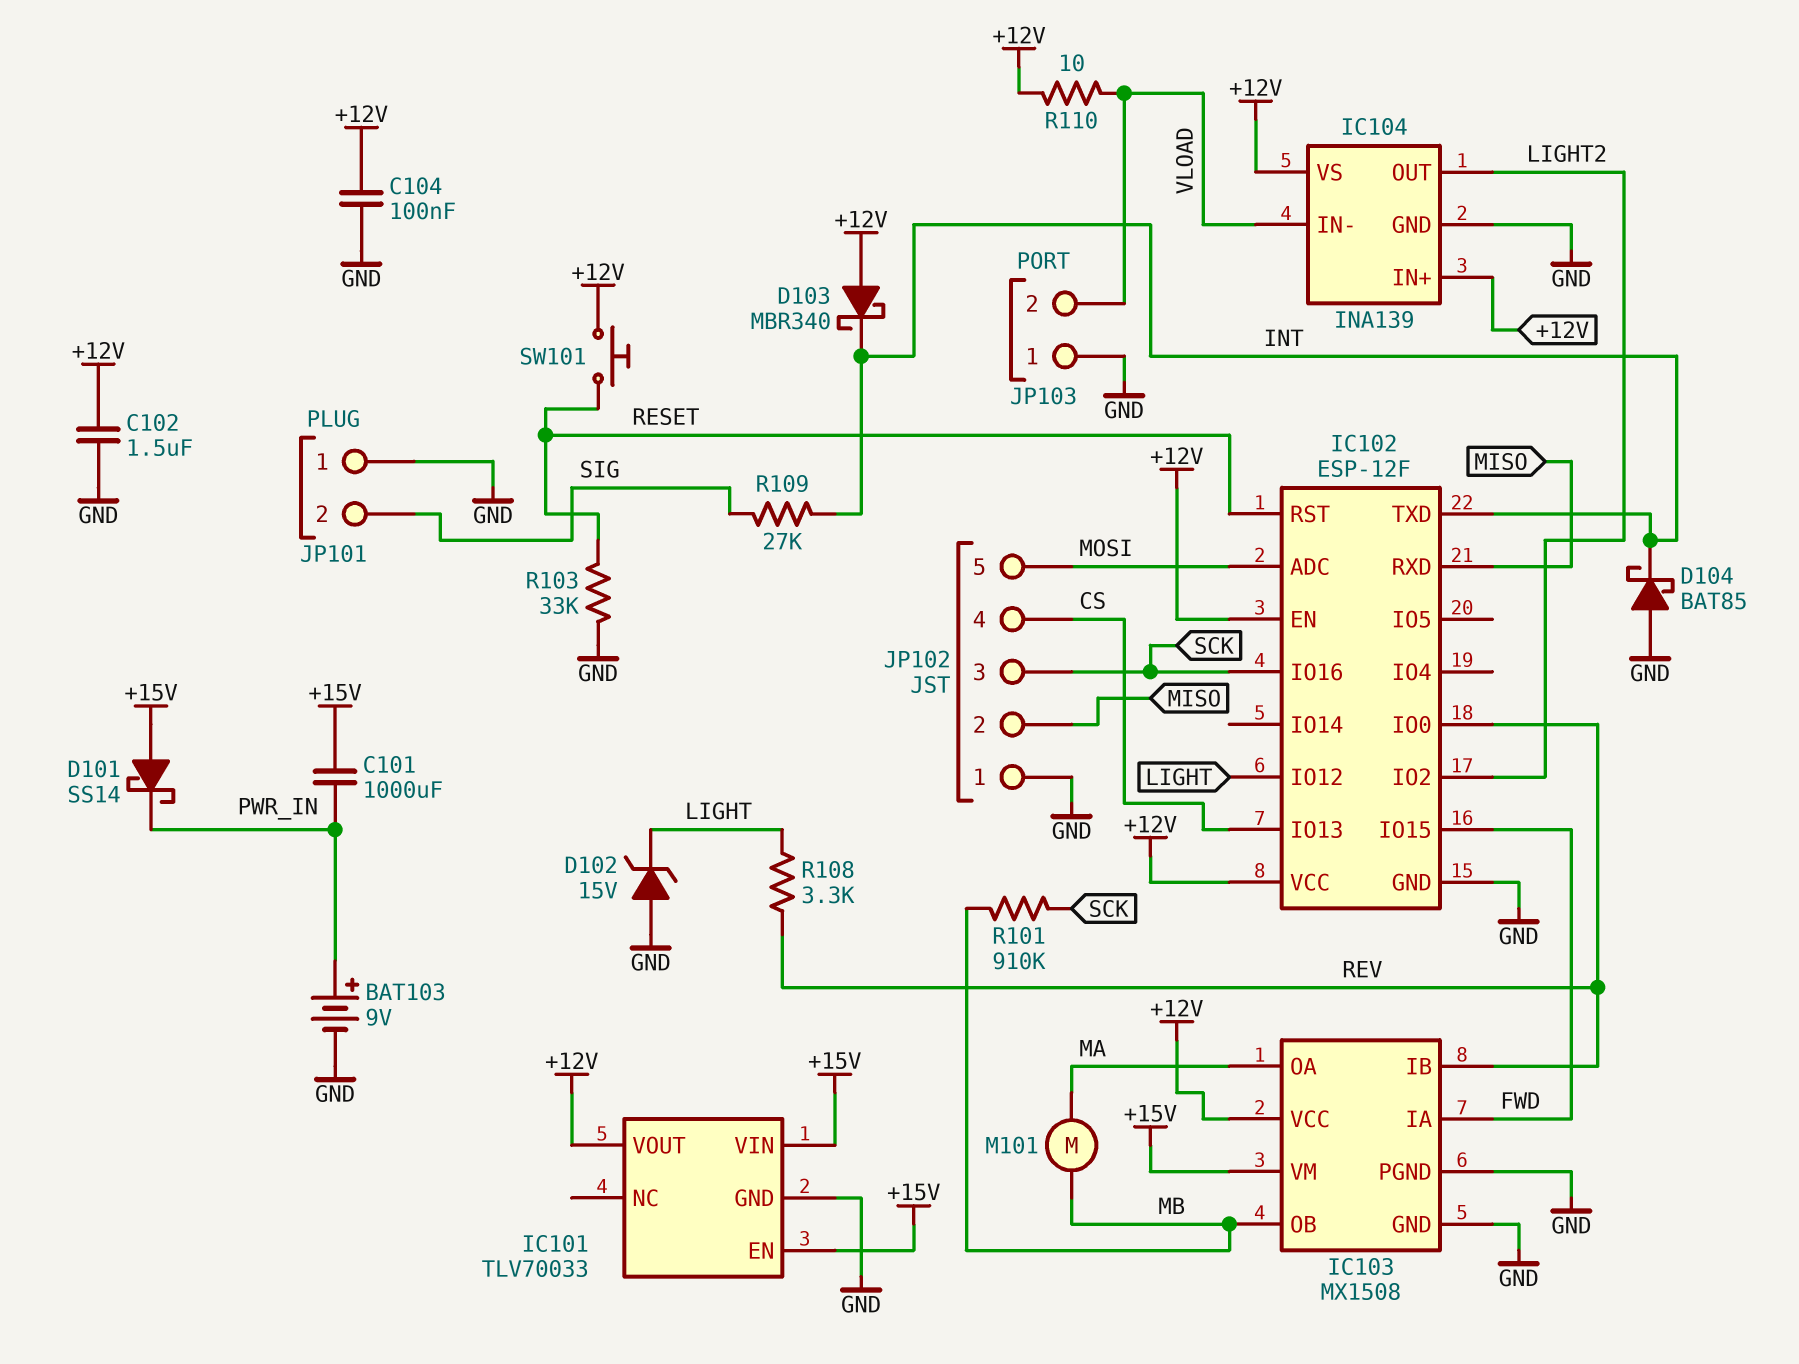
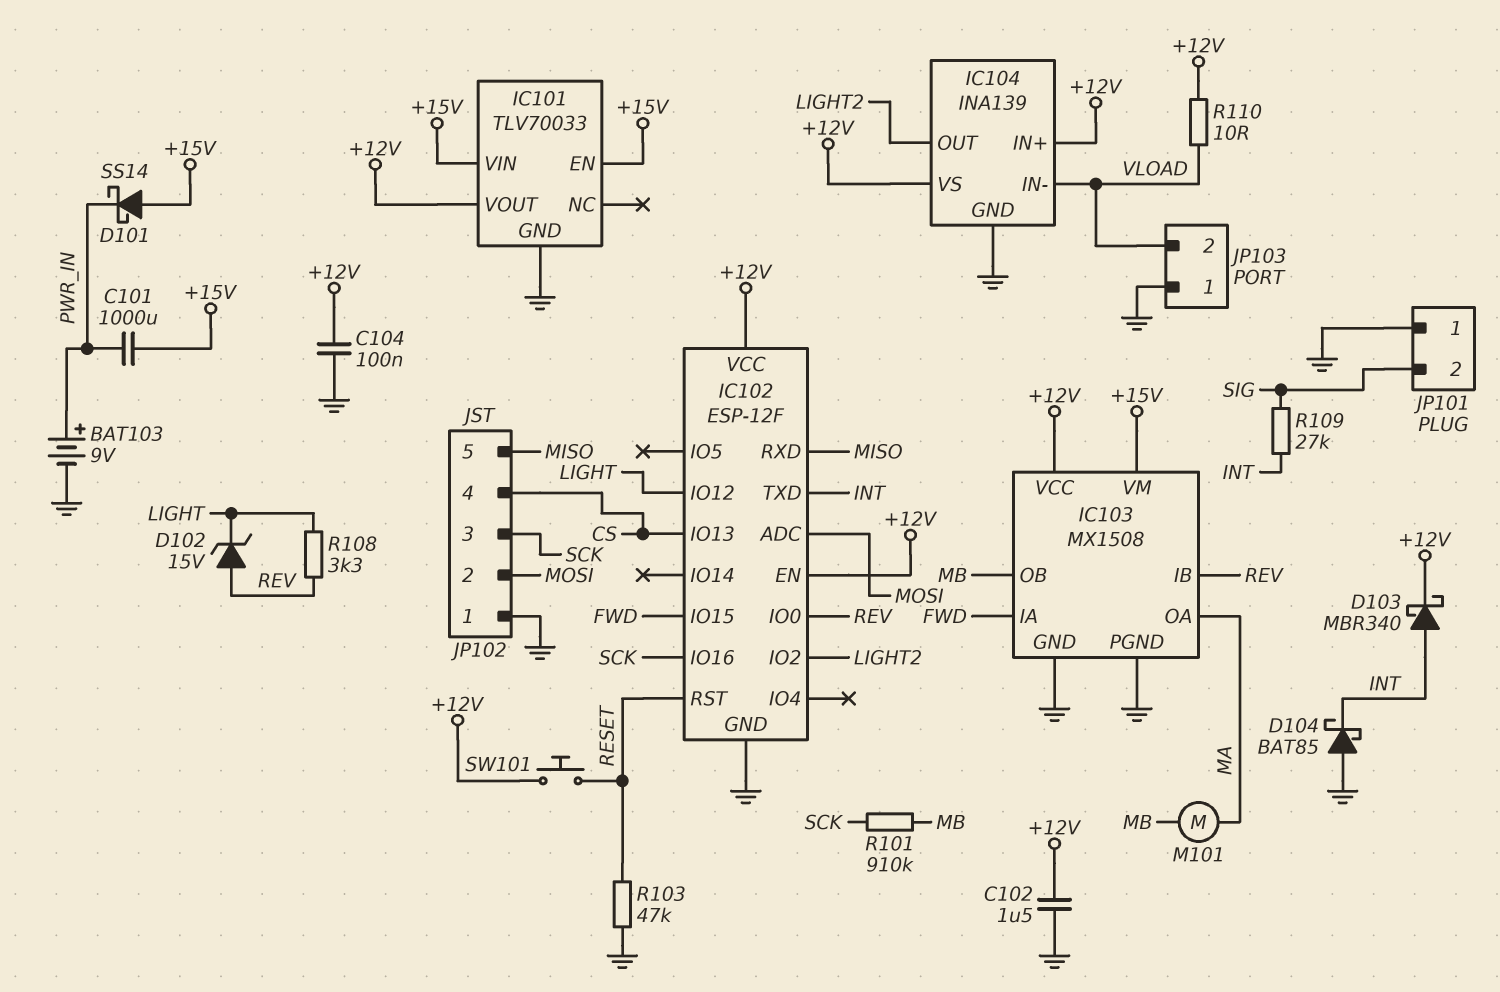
D102: zener 15V (A GND, K LIGHT) -> zener 15V (A REV, K LIGHT)
D103: schottky MBR340 (A +12V, K INT) -> schottky MBR340 (A INT, K +12V)
JP102 pin 2: MISO -> MOSI
JP102 pin 5: MOSI -> MISO
R103: 33k (GND, RESET) -> 47k (GND, RESET)

